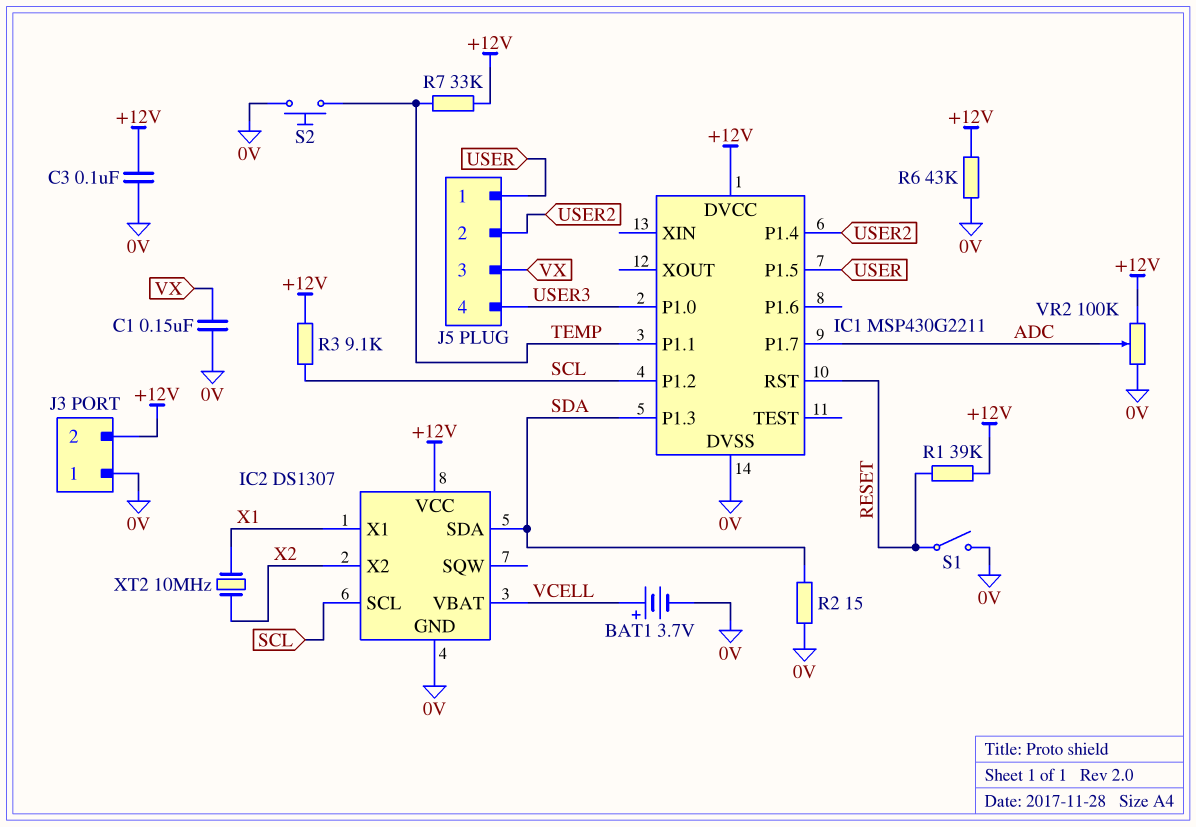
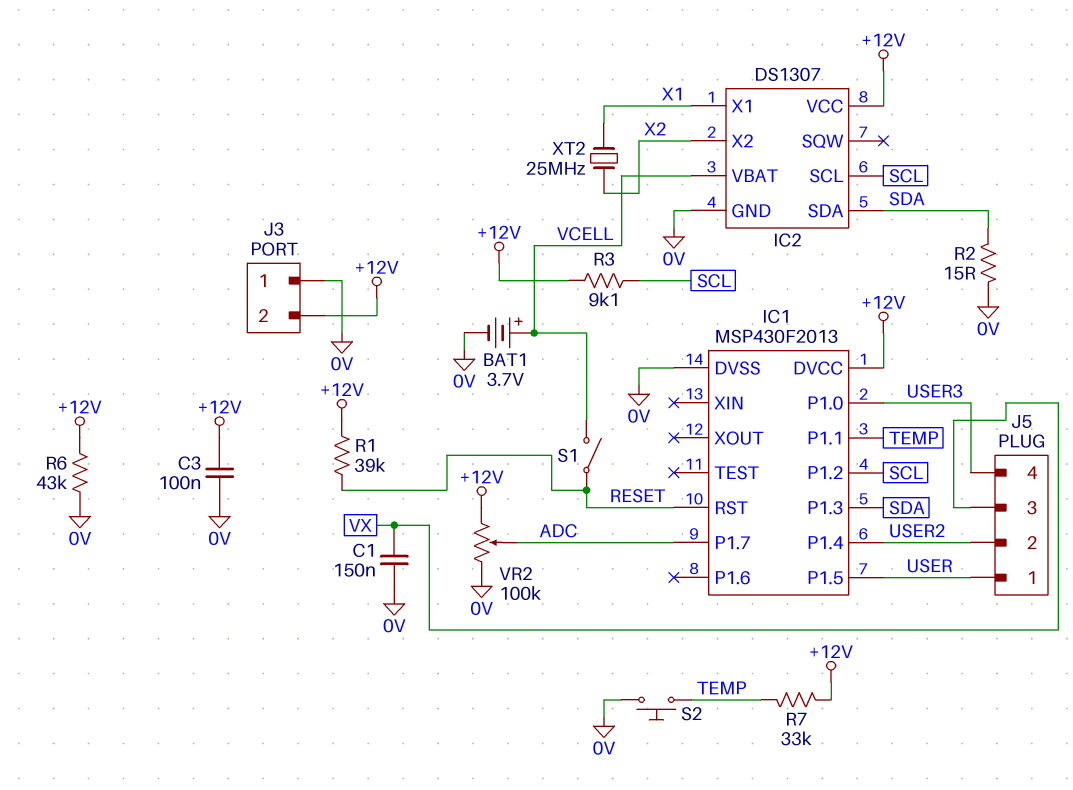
IC1: MSP430G2211 -> MSP430F2013
S1: switch (0V, RESET) -> switch (RESET, VCELL)
XT2: 10MHz (X1, X2) -> 25MHz (X1, X2)

